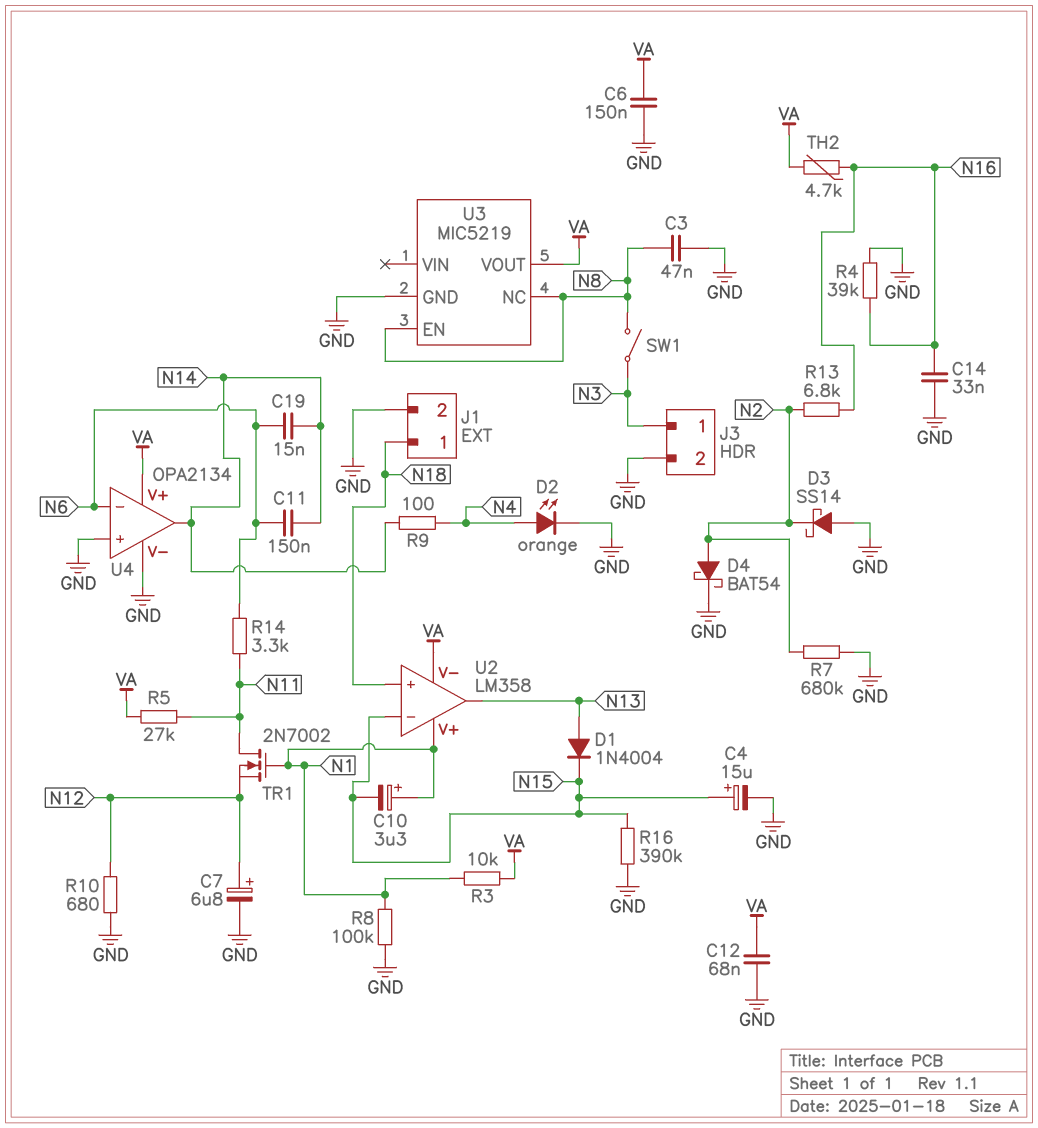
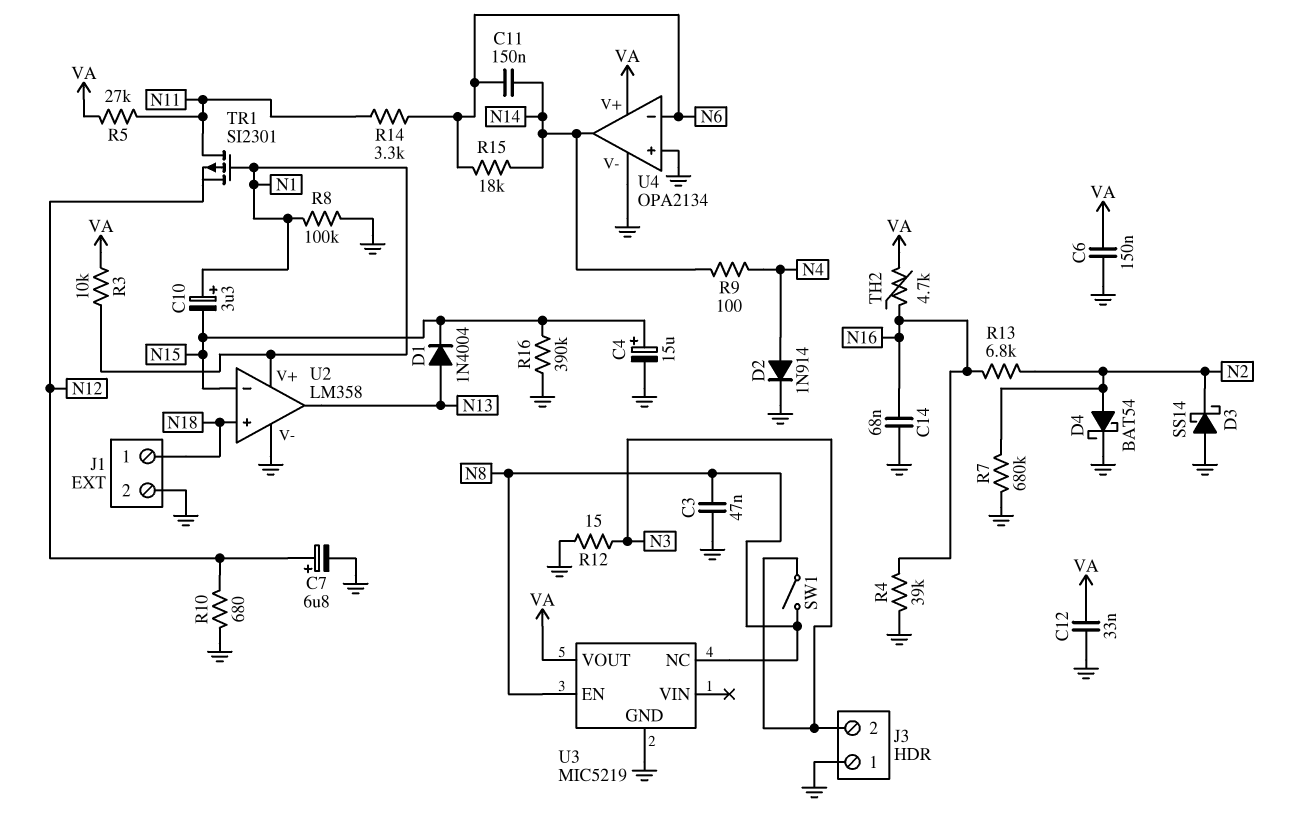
C12: 68nF (GND, VA) -> 33nF (GND, VA)
C14: 33nF (GND, N16) -> 68nF (GND, N16)
C19: 15nF (N6, N14) -> none
D2: LED orange (A N4, K GND) -> diode 1N914 (A N4, K GND)
J3 pin 1: N3 -> GND
J3 pin 2: GND -> N3
R12: none -> 15 (GND, N3)
R15: none -> 18k (N6, N14)
TR1: NMOS 2N7002 (G N1, D N11, S N12) -> PMOS SI2301 (G N1, D N11, S N12)
U2 pin V-: VA -> GND

